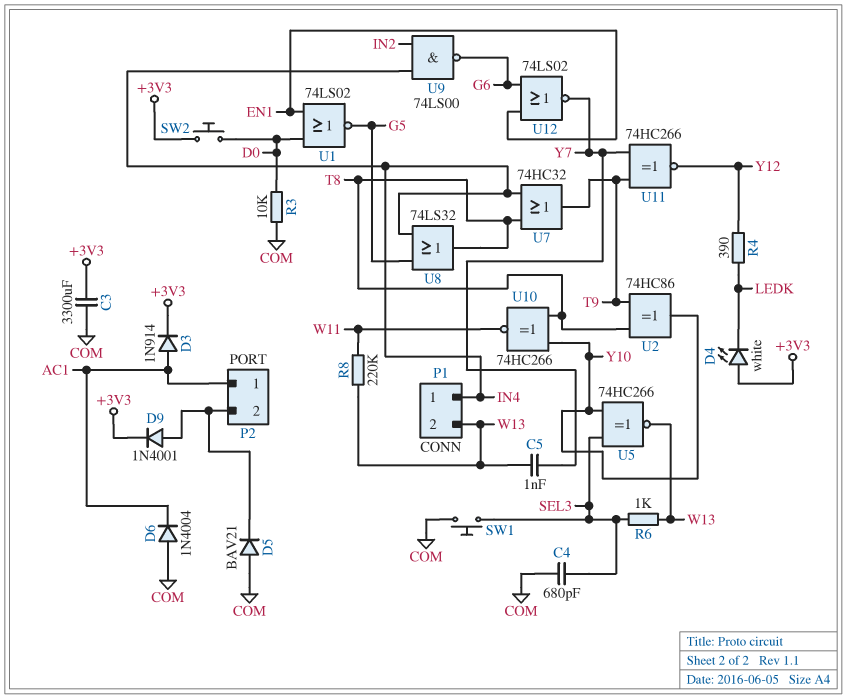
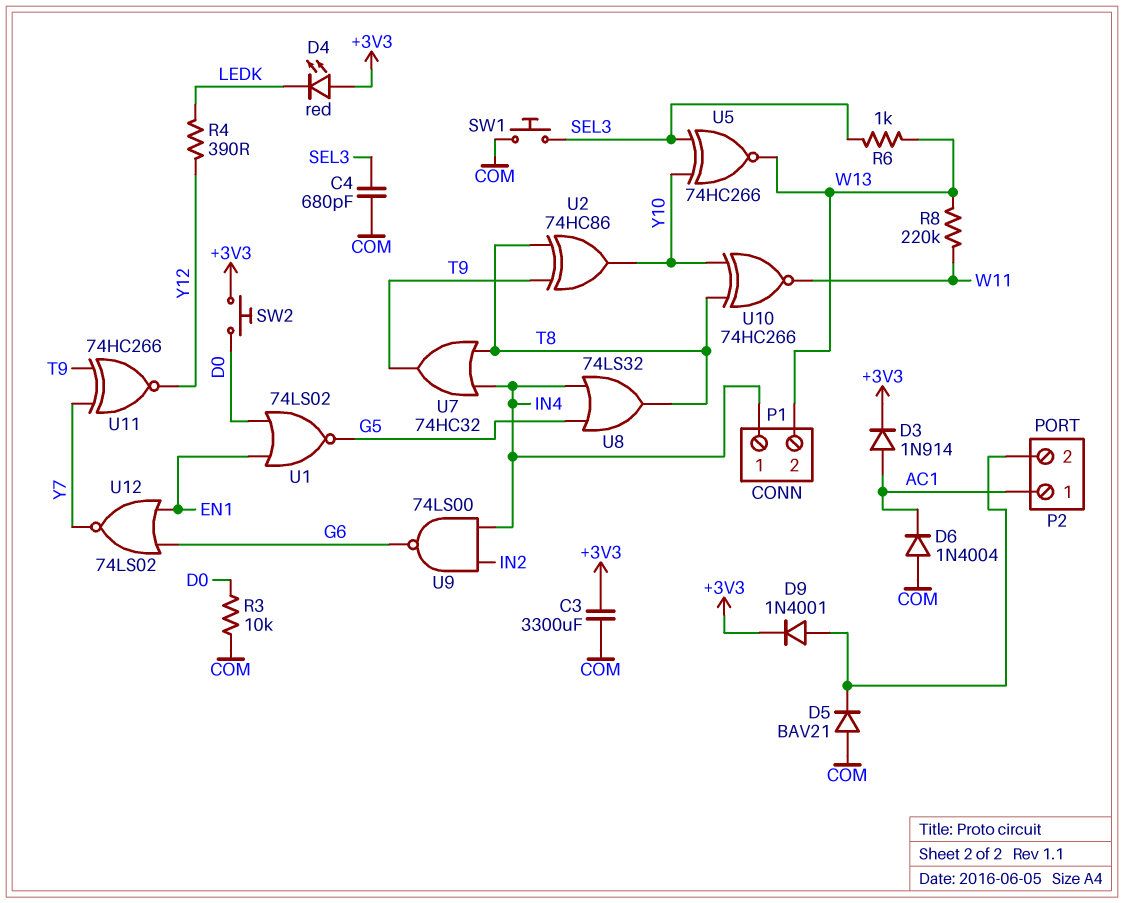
C5: 1nF (W13, Y7) -> none
D4: LED white (A +3V3, K LEDK) -> LED red (A +3V3, K LEDK)

